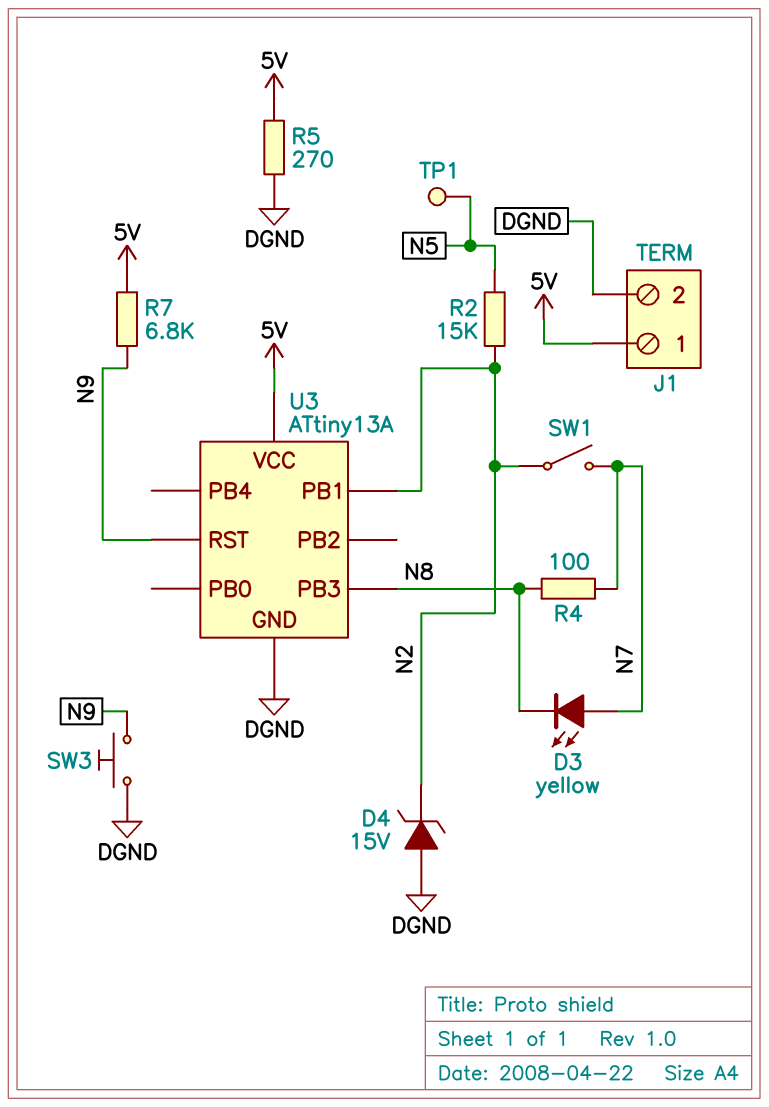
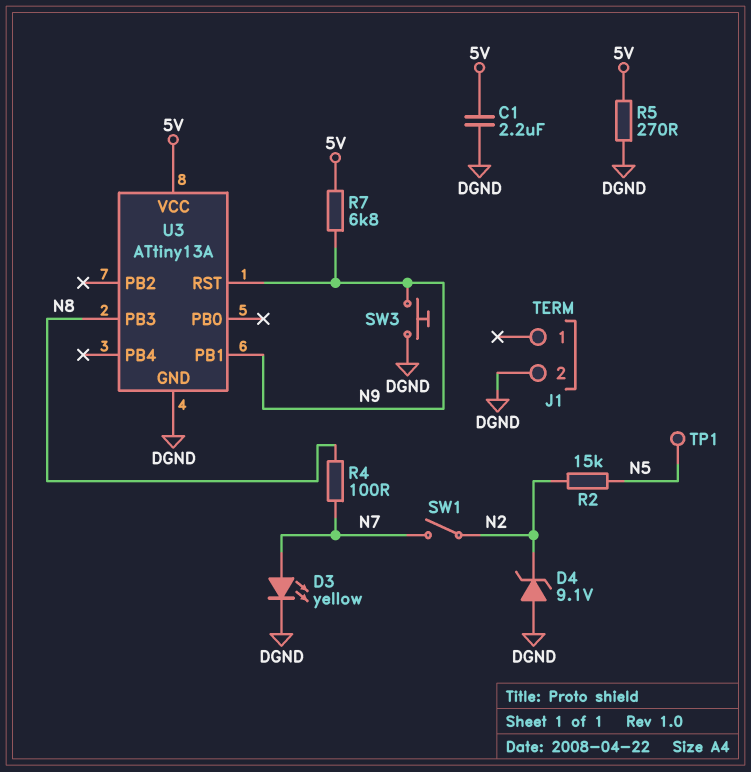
C1: none -> 2.2uF (5V, DGND)
D3: LED yellow (A N7, K N8) -> LED yellow (A N7, K DGND)
D4: zener 15V (A DGND, K N2) -> zener 9.1V (A DGND, K N2)
J1 pin 1: 5V -> none
U3 pin PB1: N2 -> N9

